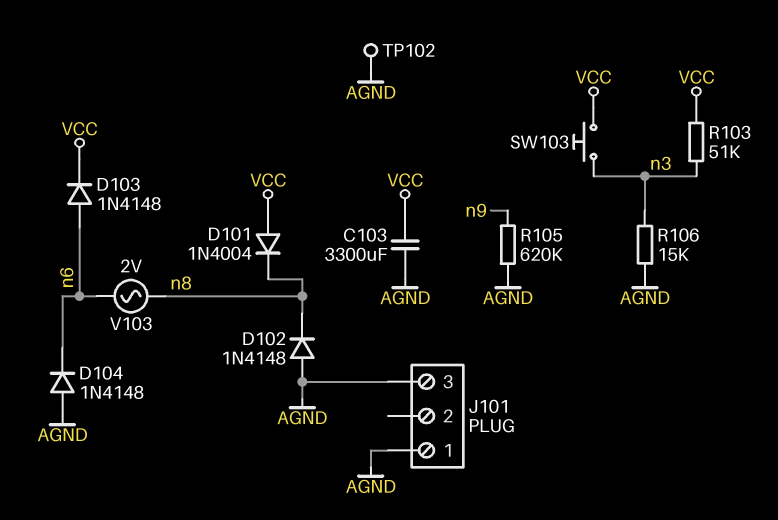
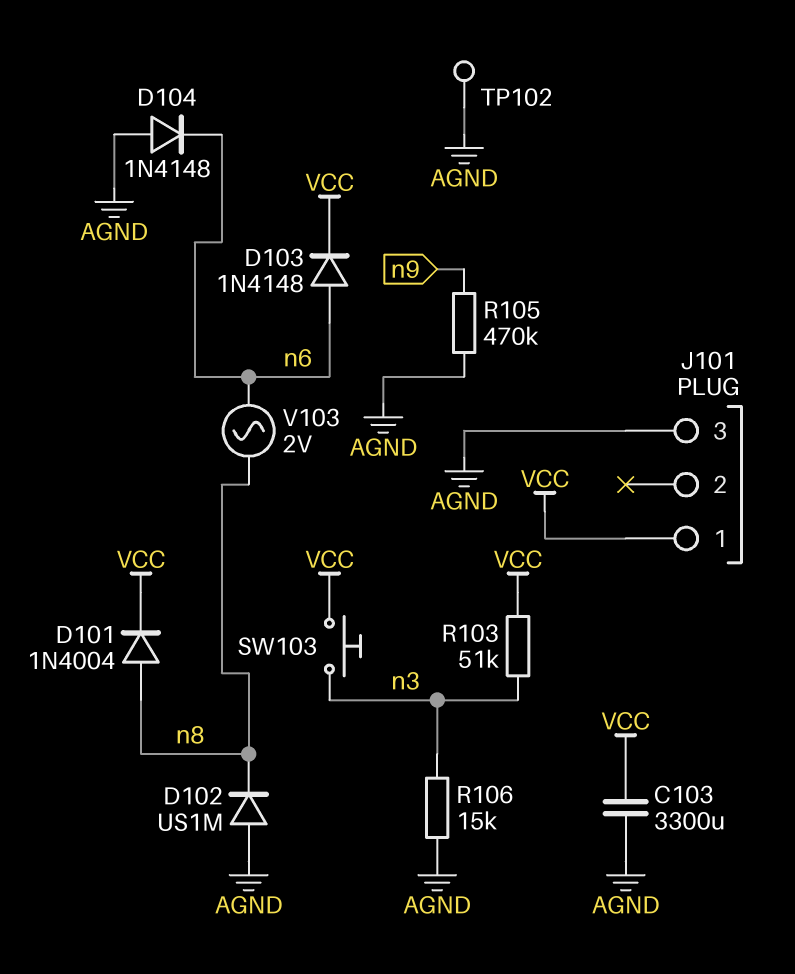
D101: diode 1N4004 (A VCC, K n8) -> diode 1N4004 (A n8, K VCC)
D102: diode 1N4148 (A AGND, K n8) -> diode US1M (A AGND, K n8)
J101 pin 1: AGND -> VCC
R105: 620k (AGND, n9) -> 470k (AGND, n9)

